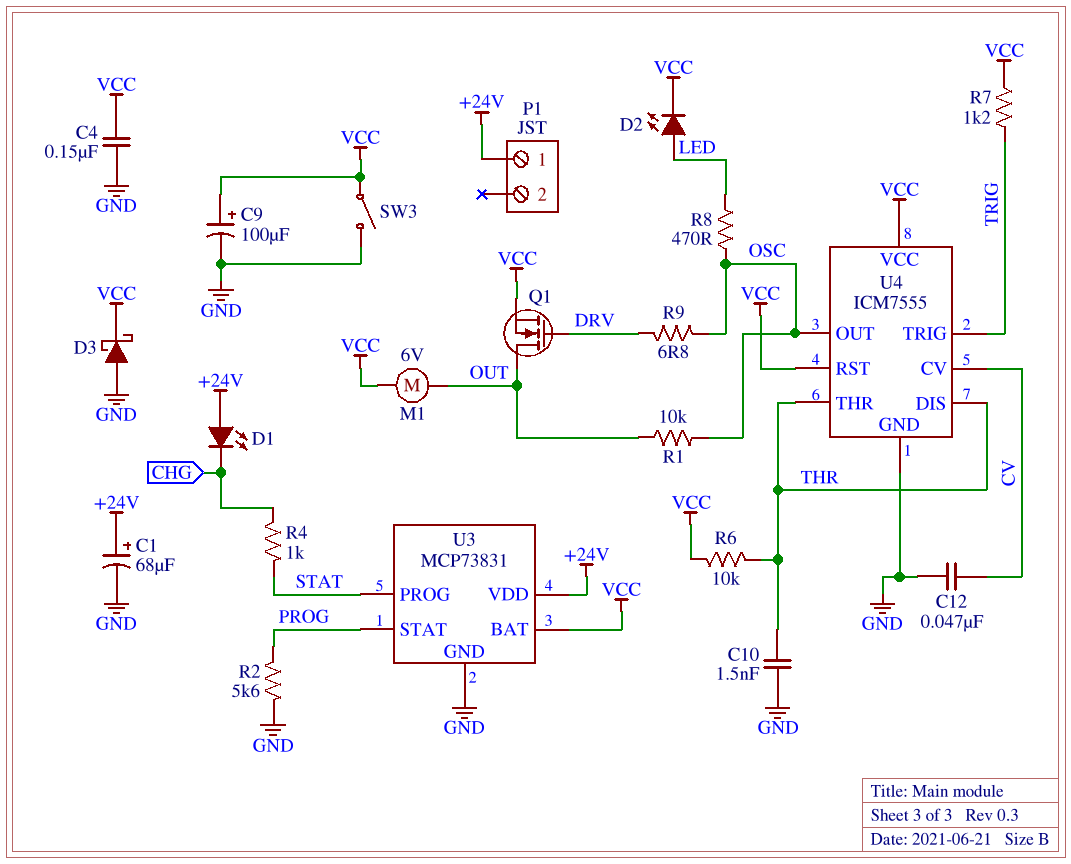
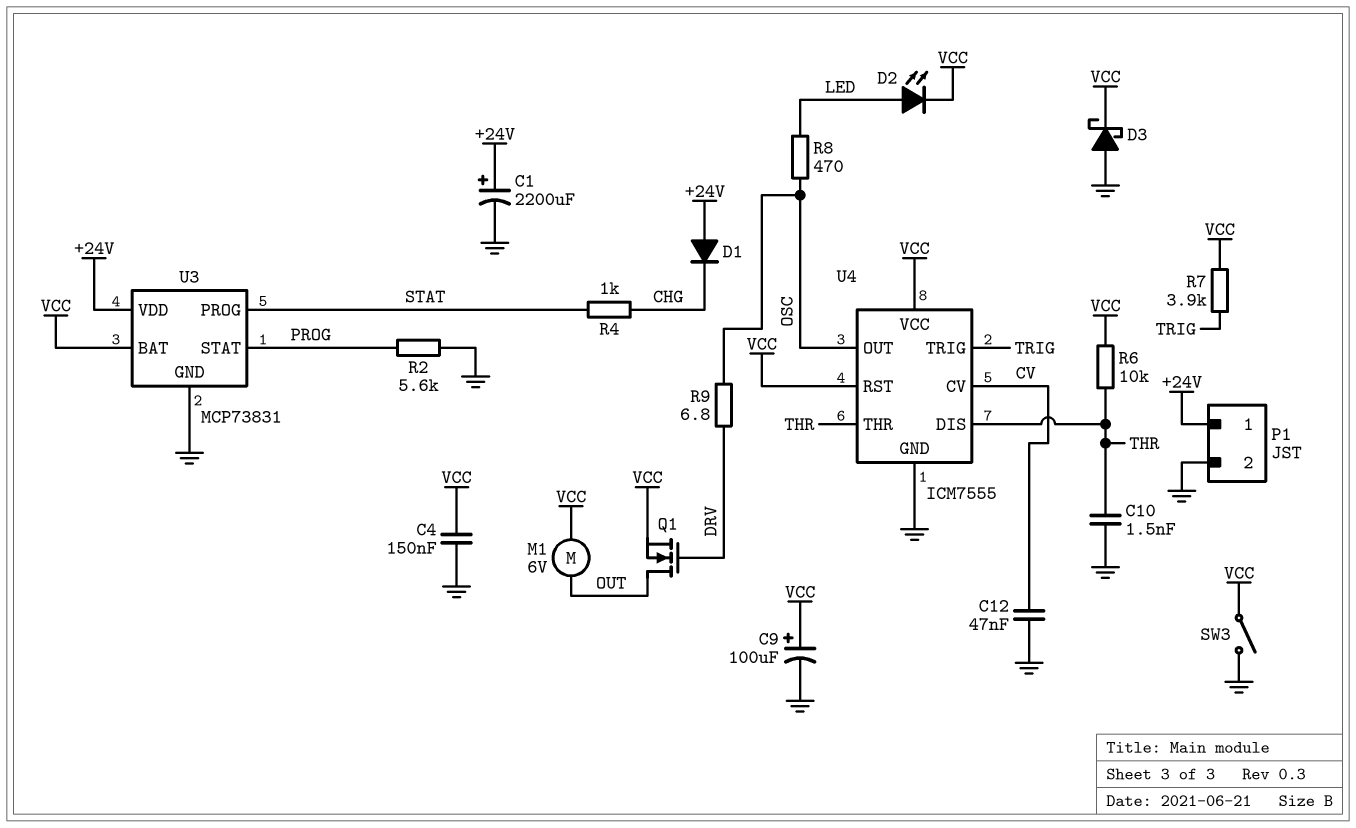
C1: 68uF (plus +24V, minus GND) -> 2200uF (plus +24V, minus GND)
D1: LED (A +24V, K CHG) -> diode (A +24V, K CHG)
P1 pin 2: none -> GND
R1: 10k (OSC, OUT) -> none
R7: 1.2k (TRIG, VCC) -> 3.9k (TRIG, VCC)

